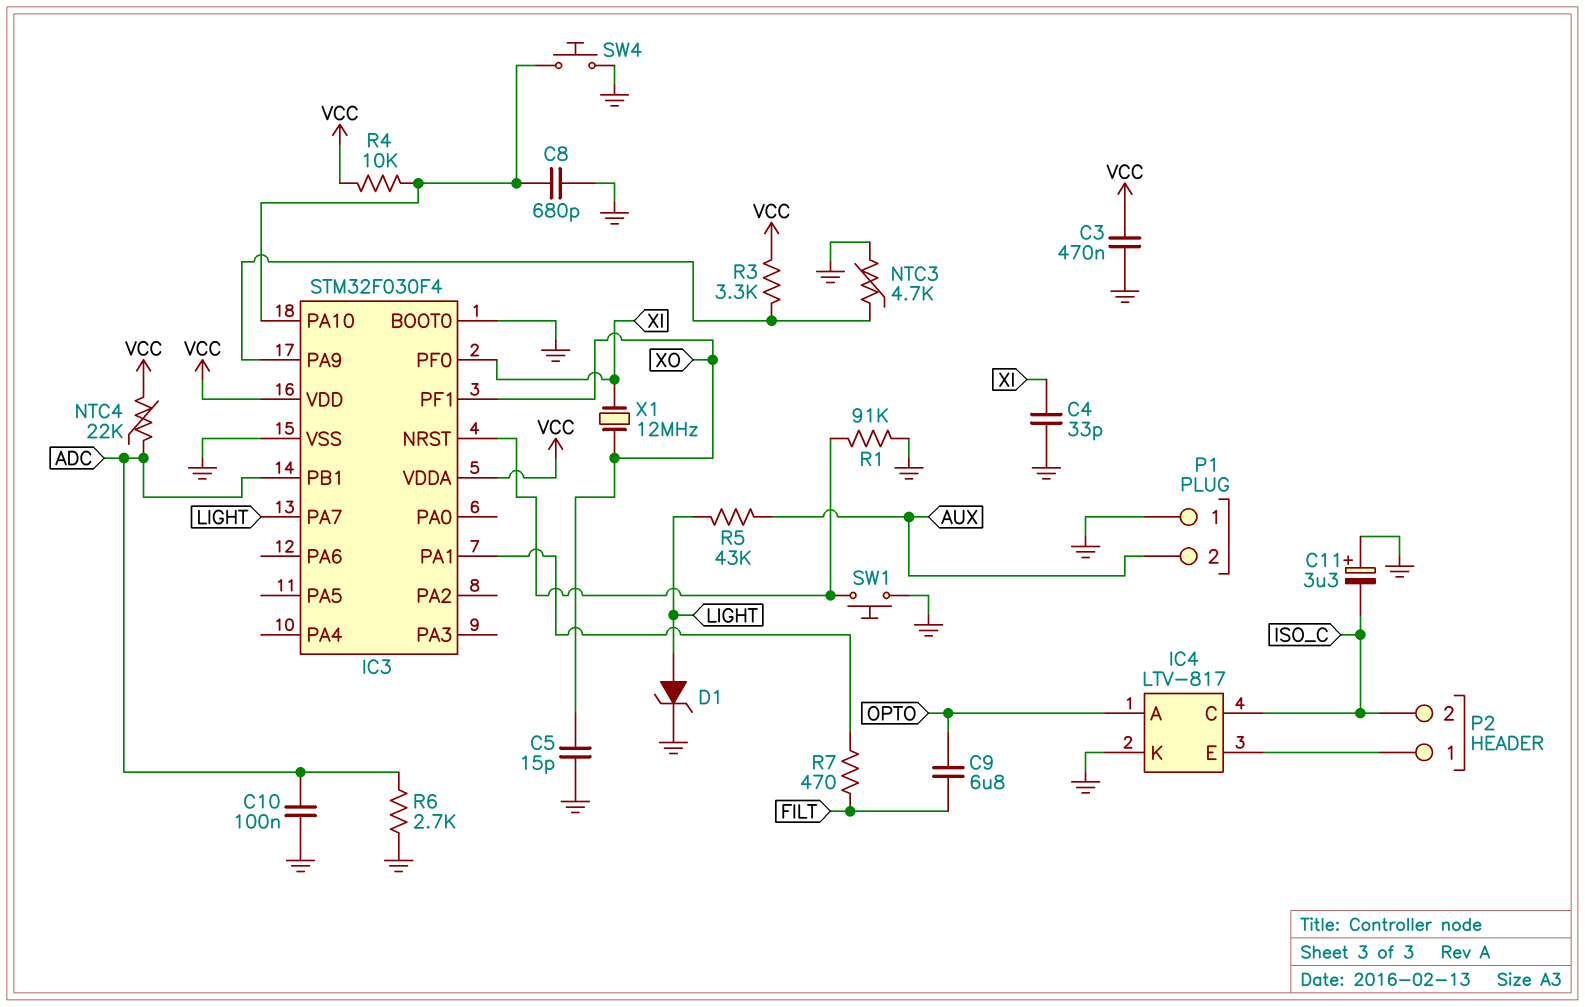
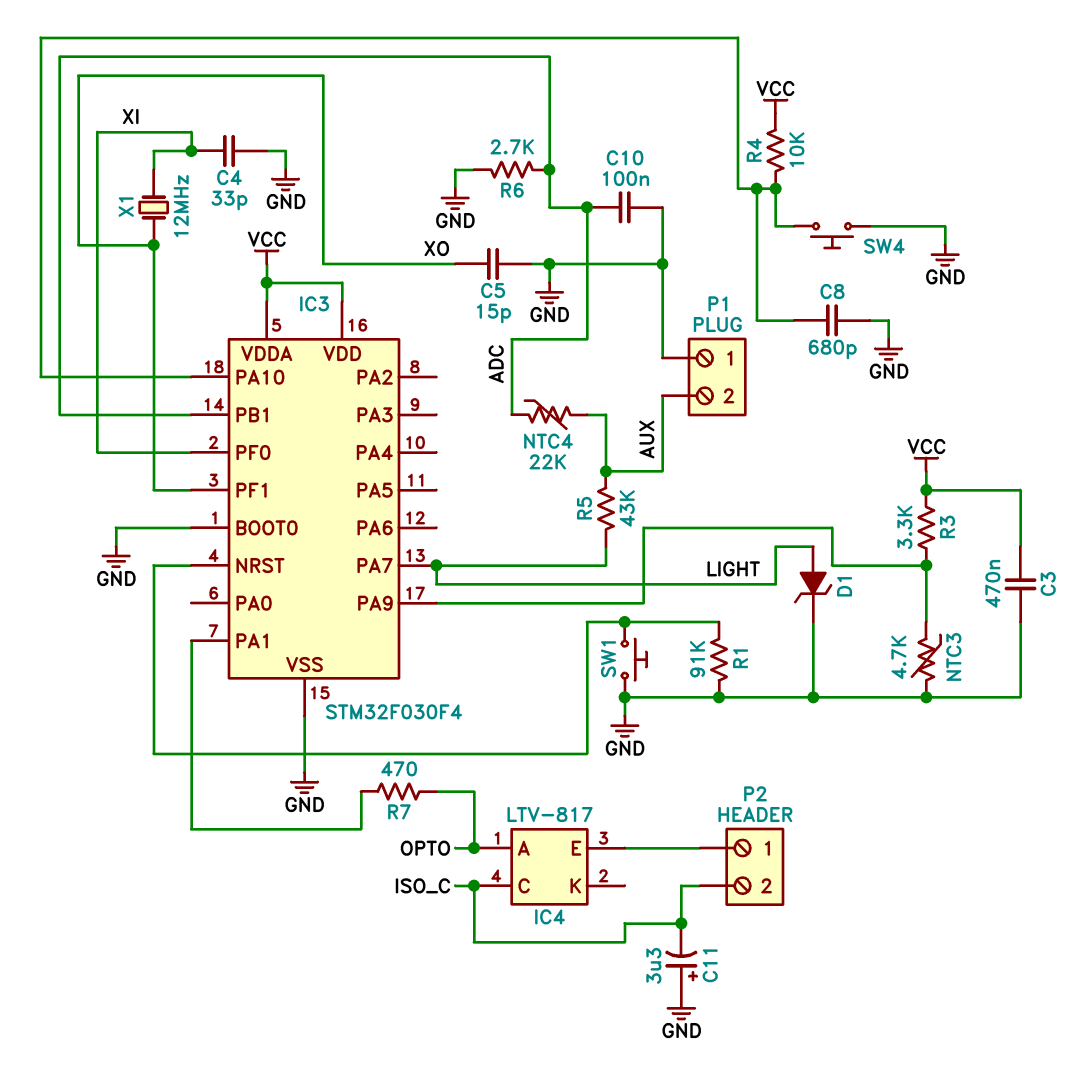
C9: 6.8uF (FILT, OPTO) -> none
IC4 pin K: GND -> none
NTC4: 22k (ADC, VCC) -> 22k (ADC, AUX)
R7: 470 (FILT, IC3/PA1) -> 470 (IC3/PA1, OPTO)

